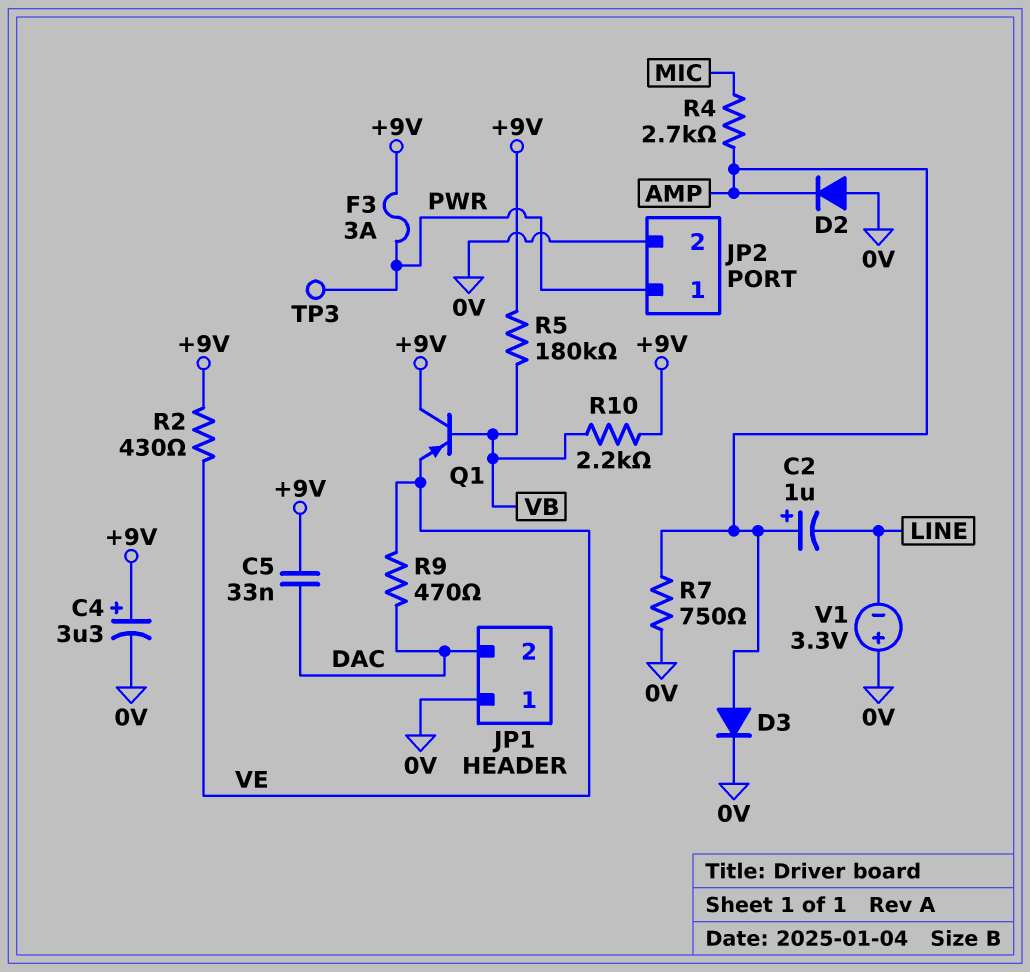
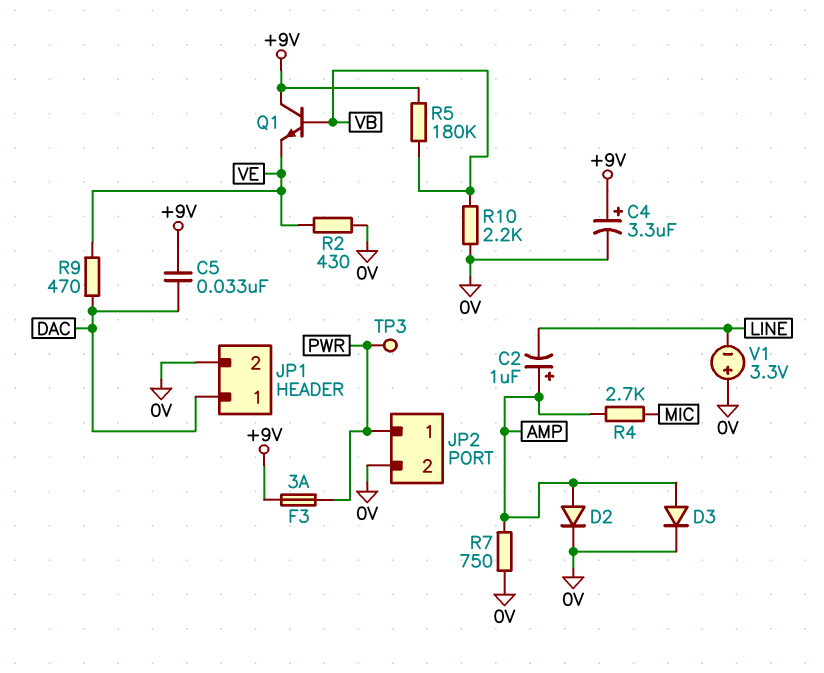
D2: diode (A 0V, K AMP) -> diode (A AMP, K 0V)
JP1 pin 1: 0V -> DAC
JP1 pin 2: DAC -> 0V
Q1: PNP (B VB, C +9V, E VE) -> NPN (B VB, C +9V, E VE)
R2: 430 (+9V, VE) -> 430 (0V, VE)
R10: 2.2k (+9V, VB) -> 2.2k (0V, VB)

